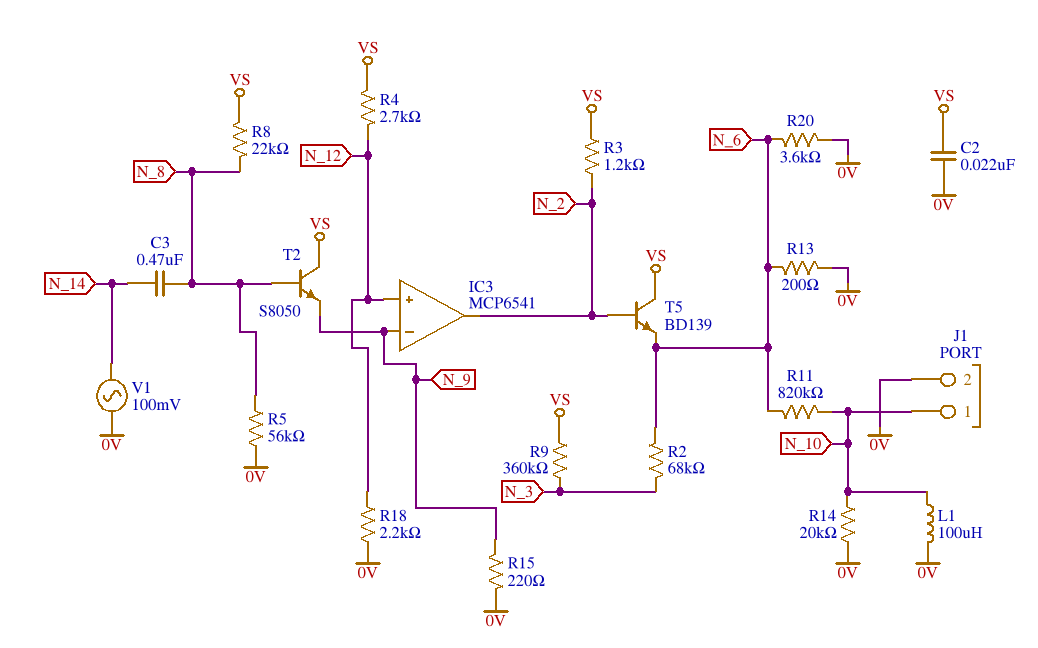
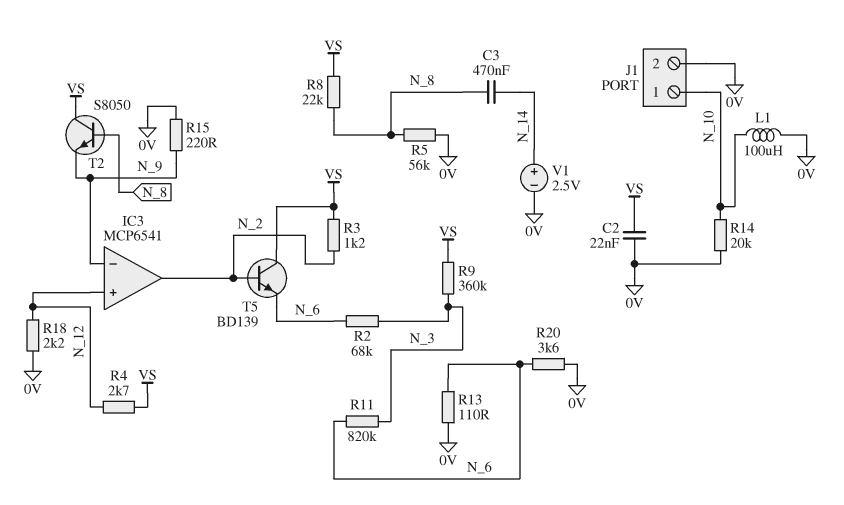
R11: 820k (N_6, N_10) -> 820k (N_3, N_6)
R13: 200 (0V, N_6) -> 110 (0V, N_6)
V1: AC 100mV (0V, N_14) -> 2.5V (plus N_14, minus 0V)

